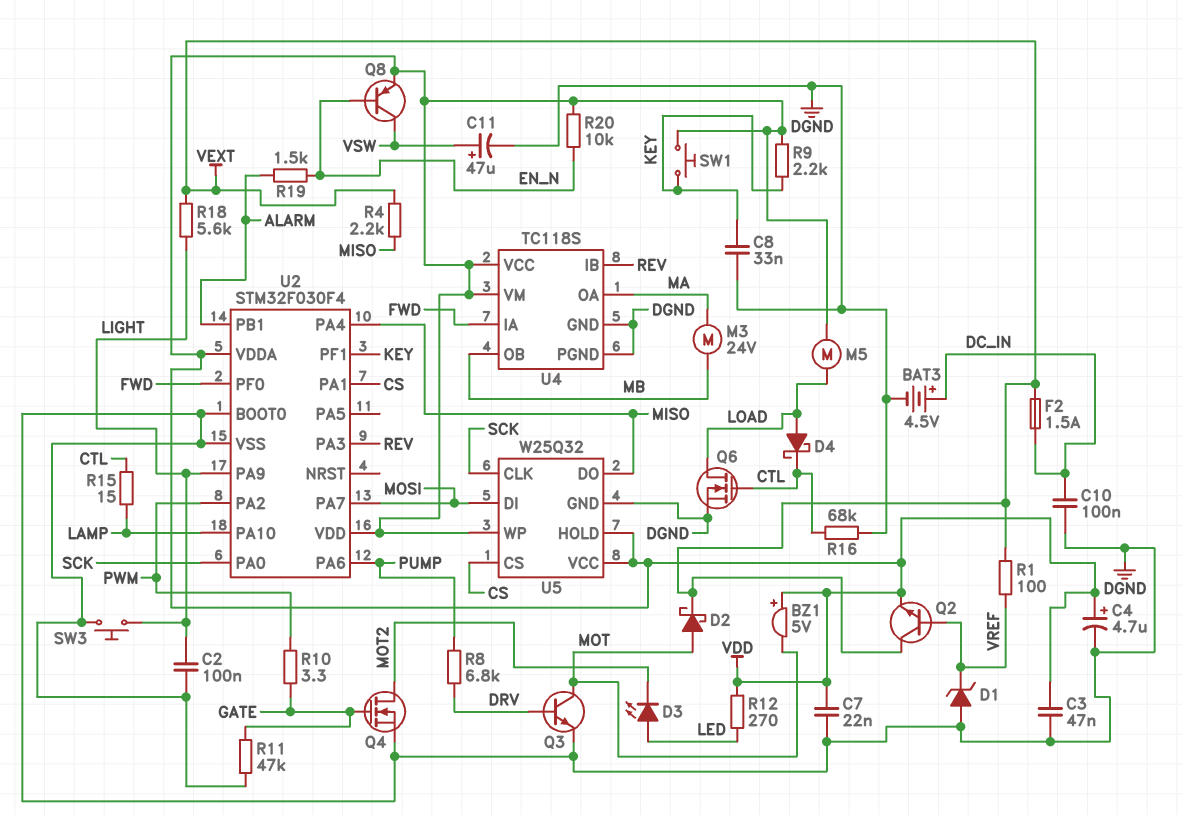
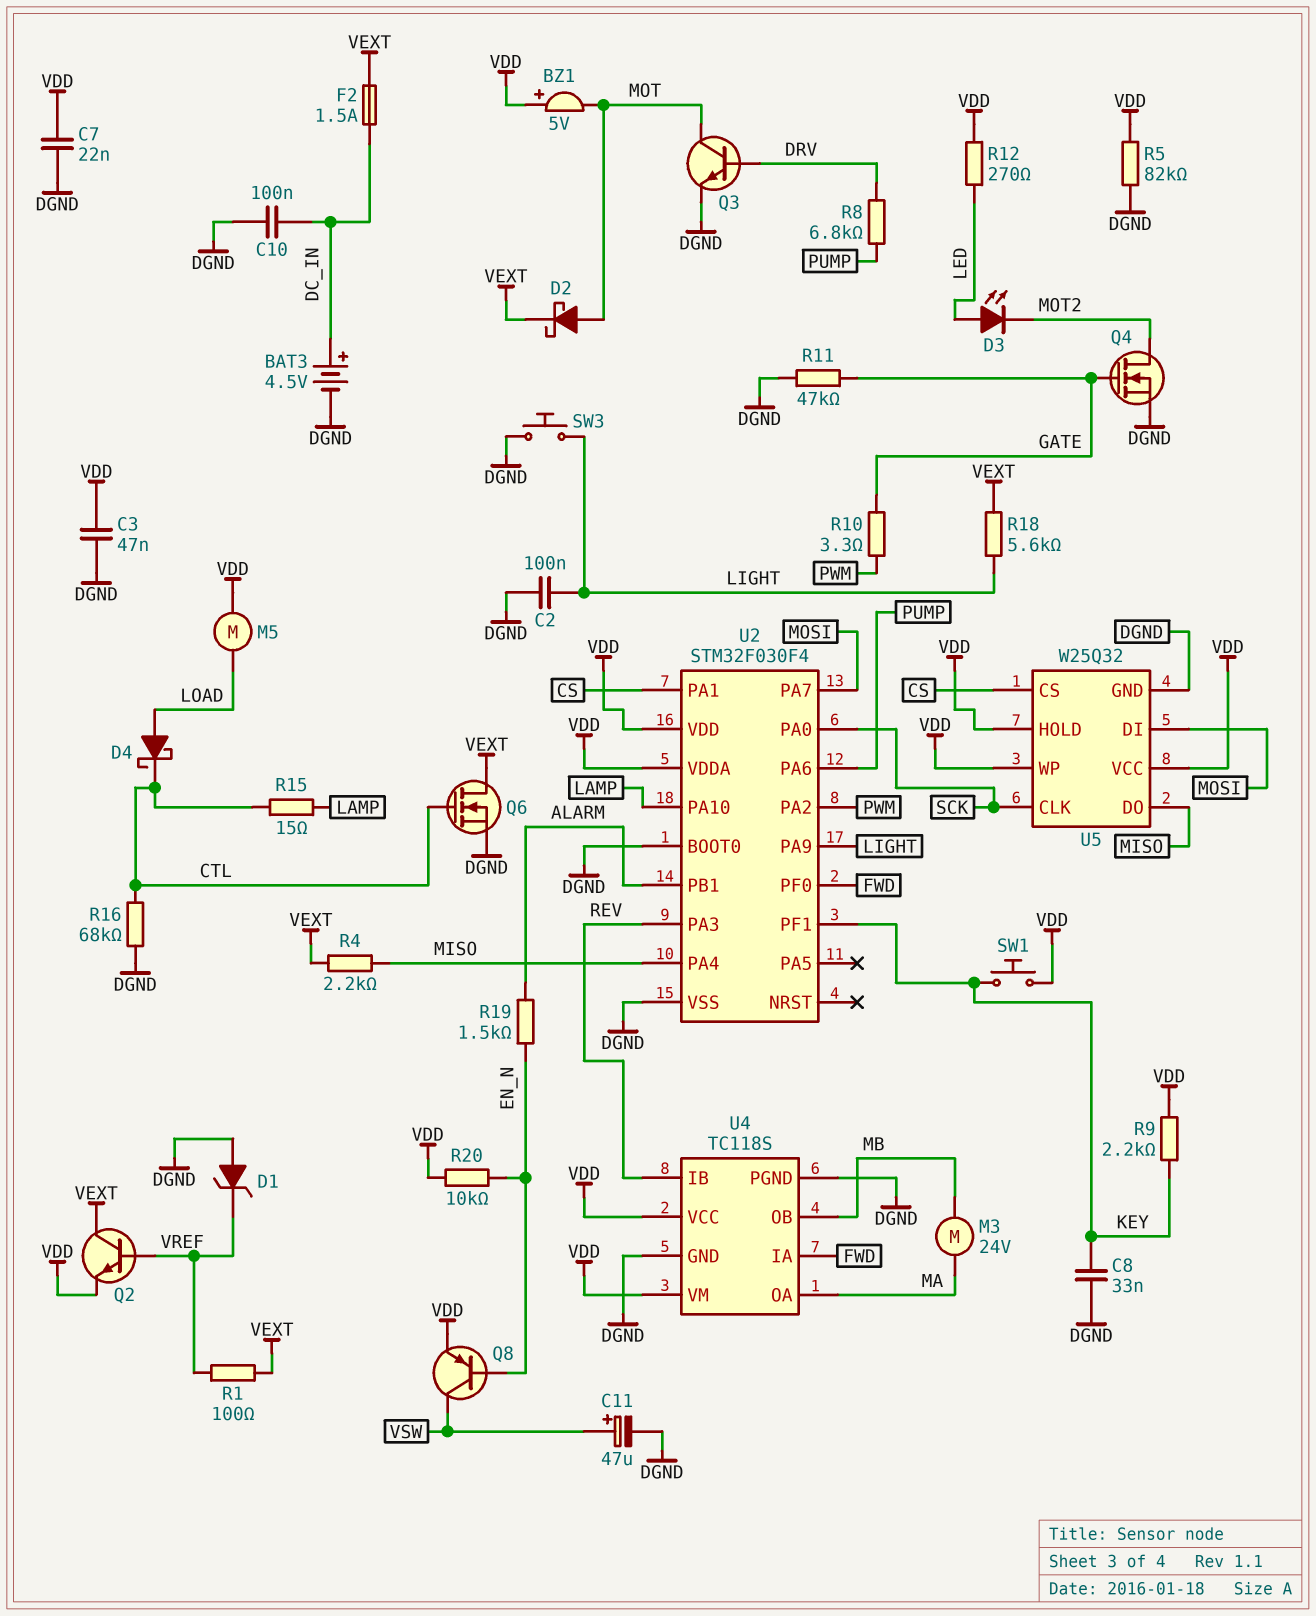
C4: 4.7uF (plus VDD, minus DGND) -> none
Q6: NMOS (G CTL, D LOAD, S DGND) -> NMOS (G CTL, D VEXT, S DGND)
R5: none -> 82k (DGND, VDD)

